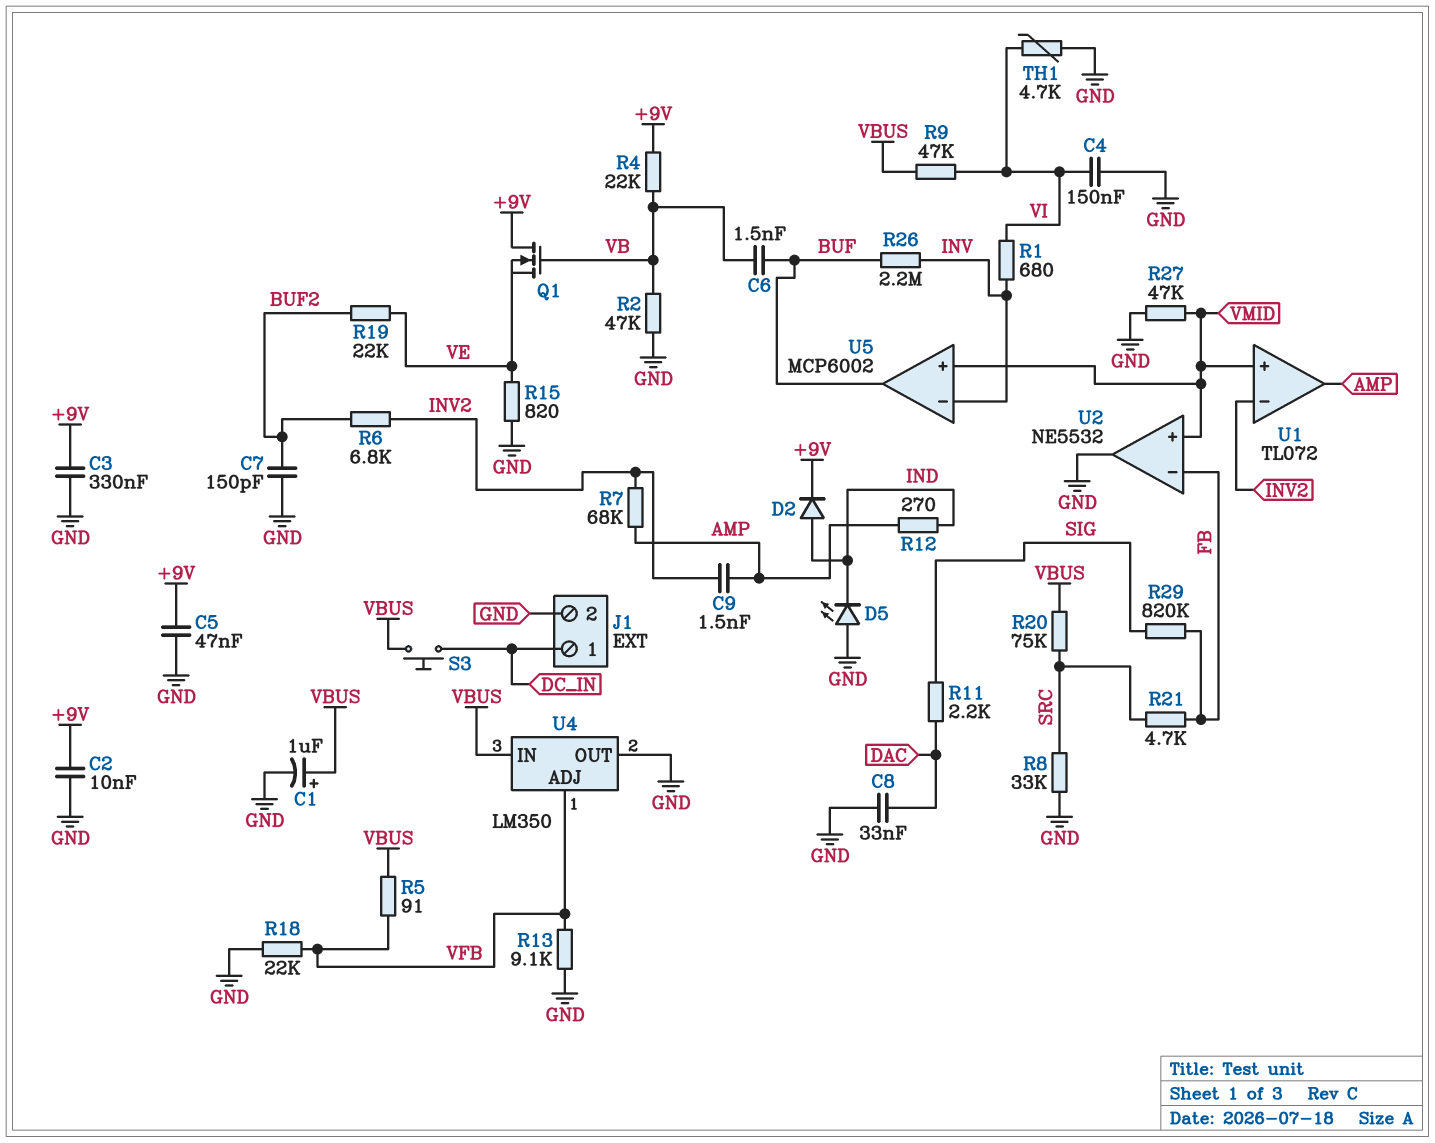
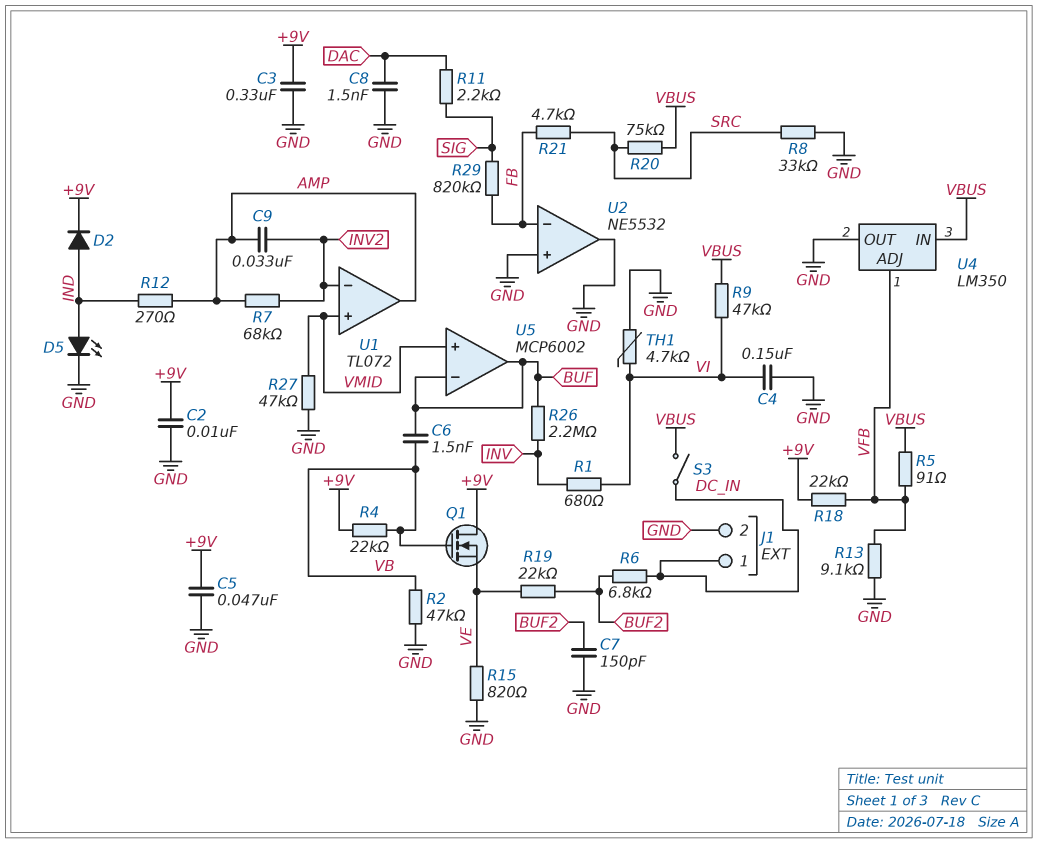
C1: 1uF (plus VBUS, minus GND) -> none
C8: 33nF (DAC, GND) -> 1.5nF (DAC, GND)
C9: 1.5nF (AMP, INV2) -> 33nF (AMP, INV2)
D5: LED (A GND, K IND) -> LED (A IND, K GND)
R6: 6.8k (BUF2, INV2) -> 6.8k (BUF2, DC_IN)
R18: 22k (GND, VFB) -> 22k (+9V, VFB)
S3: button (DC_IN, VBUS) -> switch (DC_IN, VBUS)
U2 pin in+: VMID -> GND
U5 pin in-: INV -> BUF

